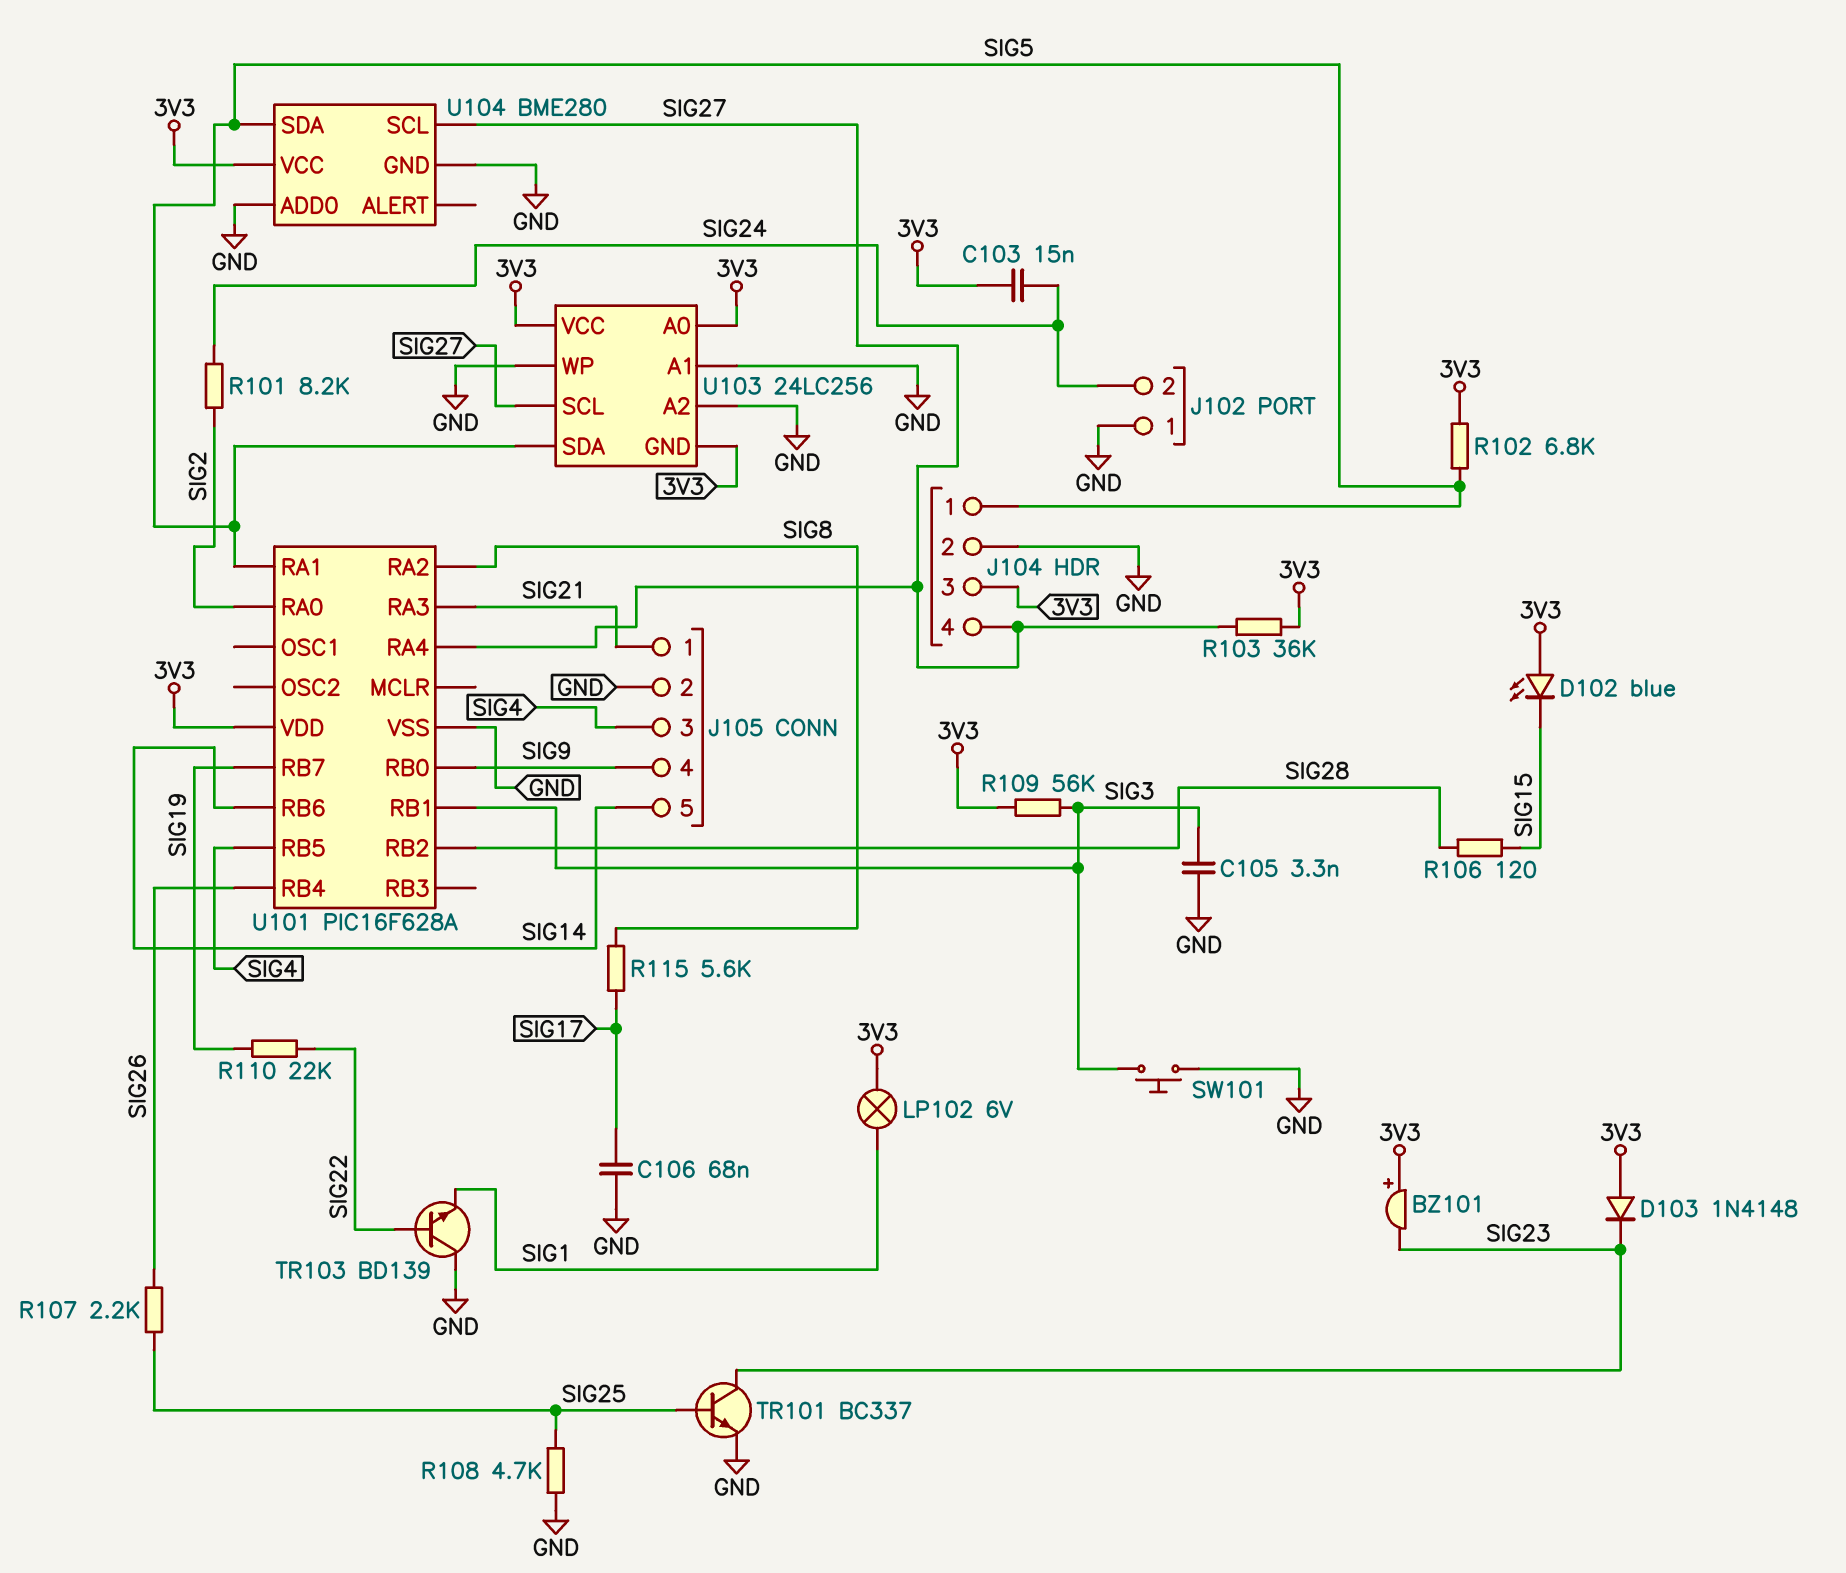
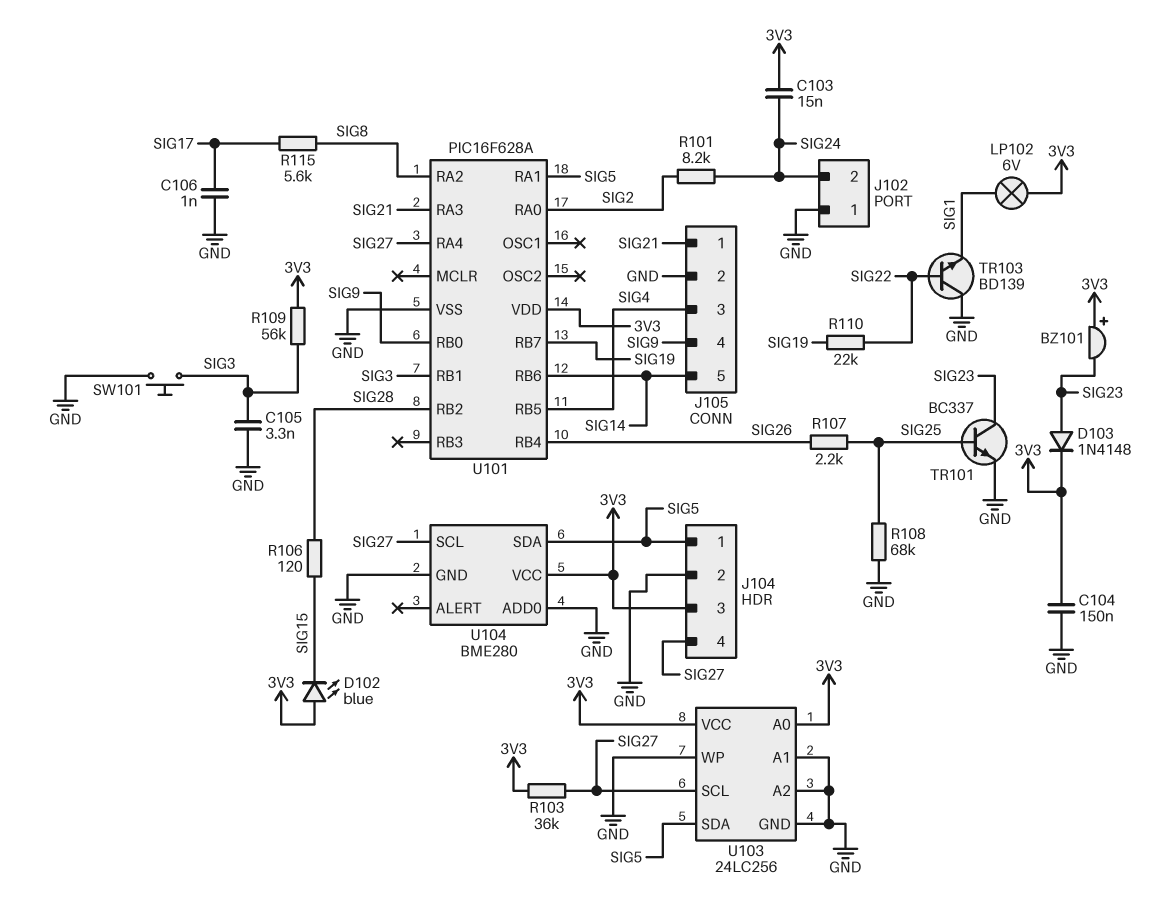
C104: none -> 150nF (3V3, GND)
C106: 68nF (GND, SIG17) -> 1nF (GND, SIG17)
D103: diode 1N4148 (A 3V3, K SIG23) -> diode 1N4148 (A SIG23, K 3V3)
R102: 6.8k (3V3, SIG5) -> none
R108: 4.7k (GND, SIG25) -> 68k (GND, SIG25)
U103 pin GND: 3V3 -> GND

